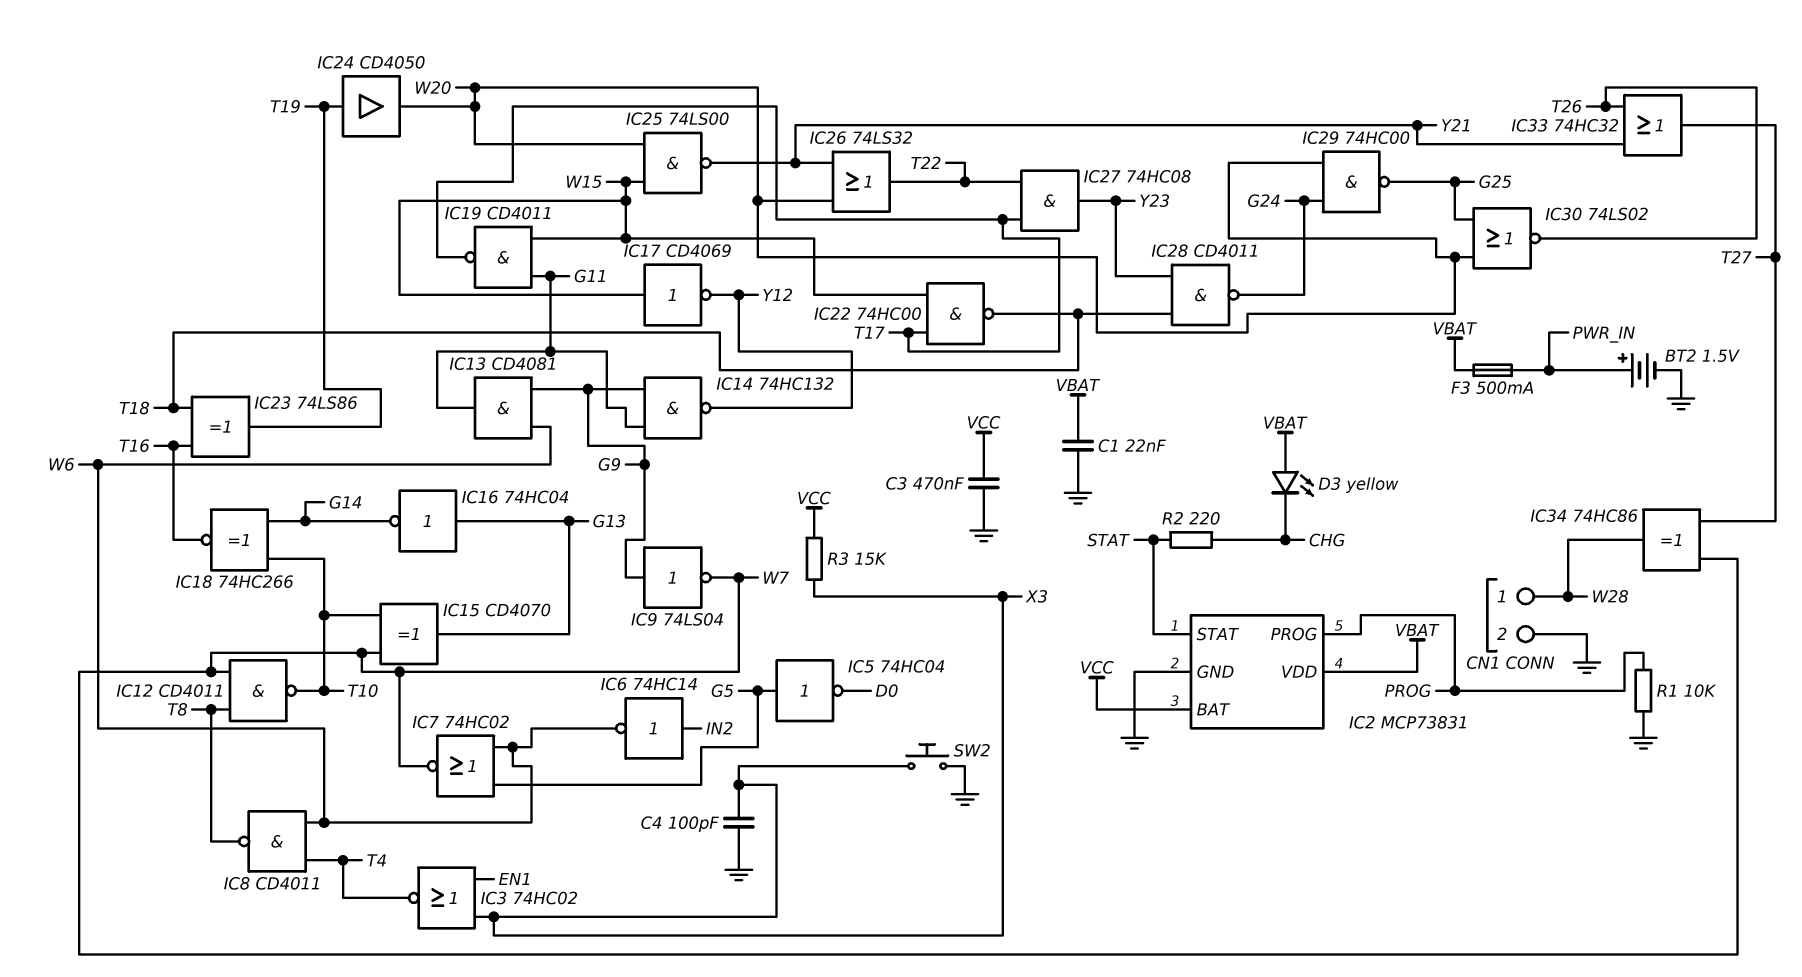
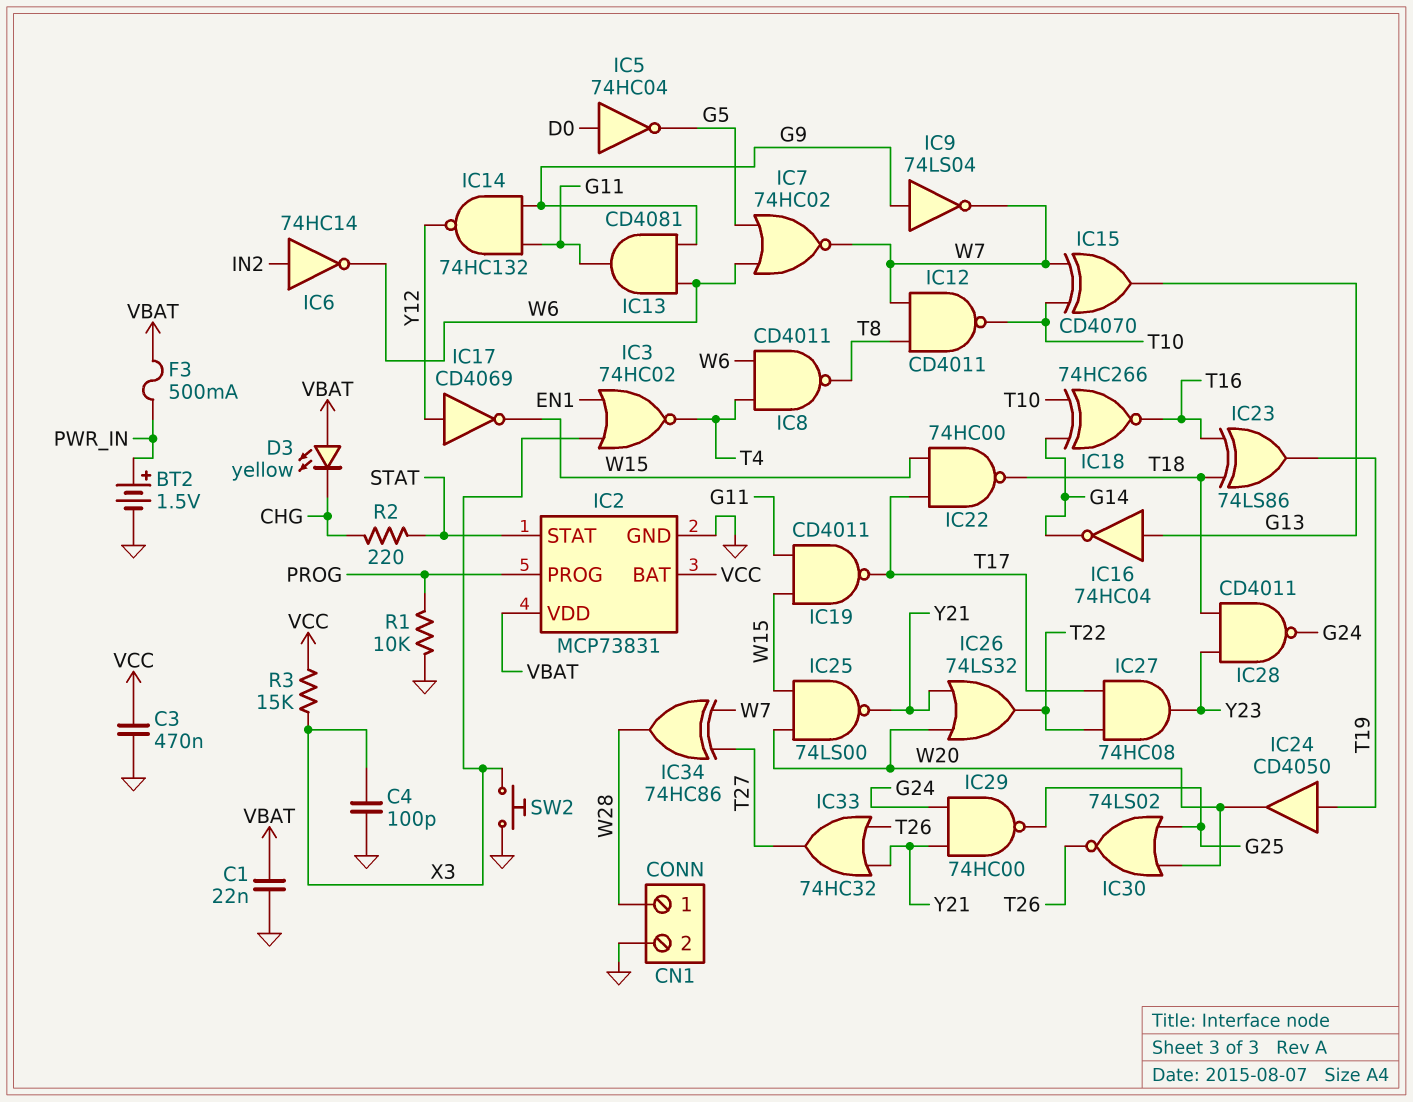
IC5: NOT 74HC04 (in G5, out D0) -> NOT 74HC04 (in D0, out G5)
IC17: NOT CD4069 (in W15, out Y12) -> NOT CD4069 (in Y12, out W15)
IC29: NAND 74HC00 (in G24, in W20, out G25) -> NAND 74HC00 (in G24, in Y21, out G25)

